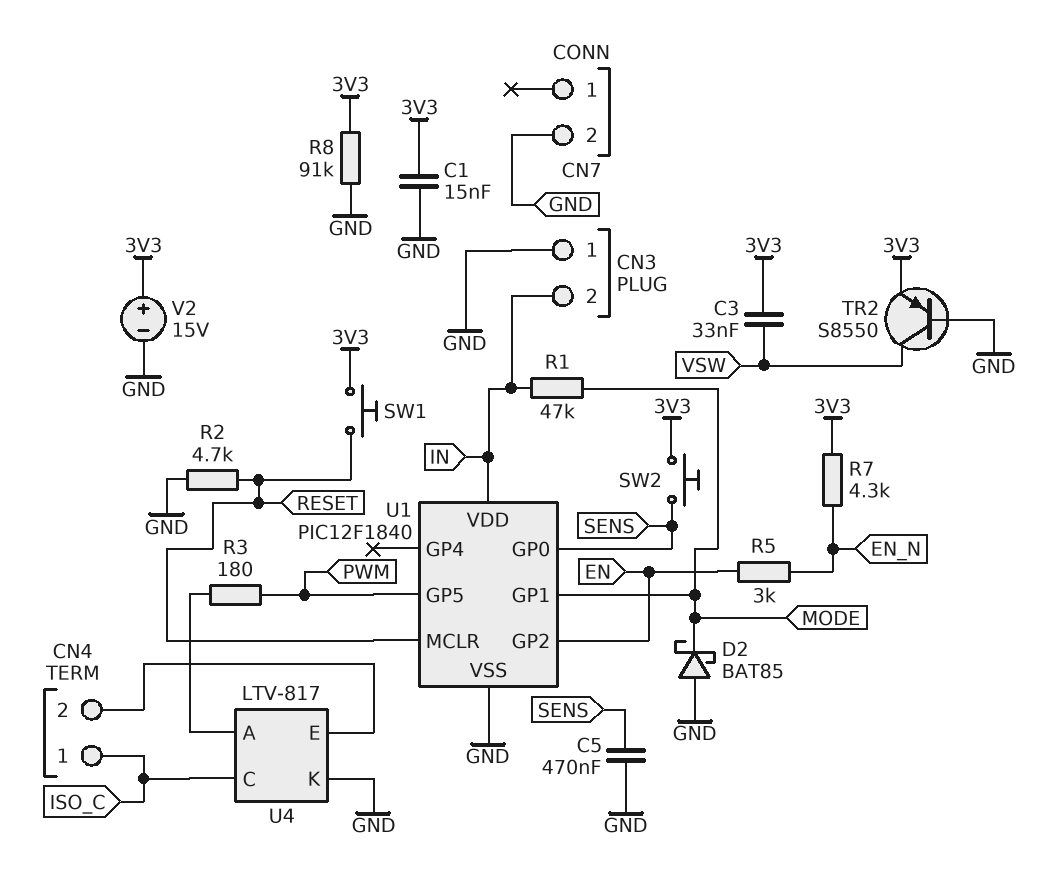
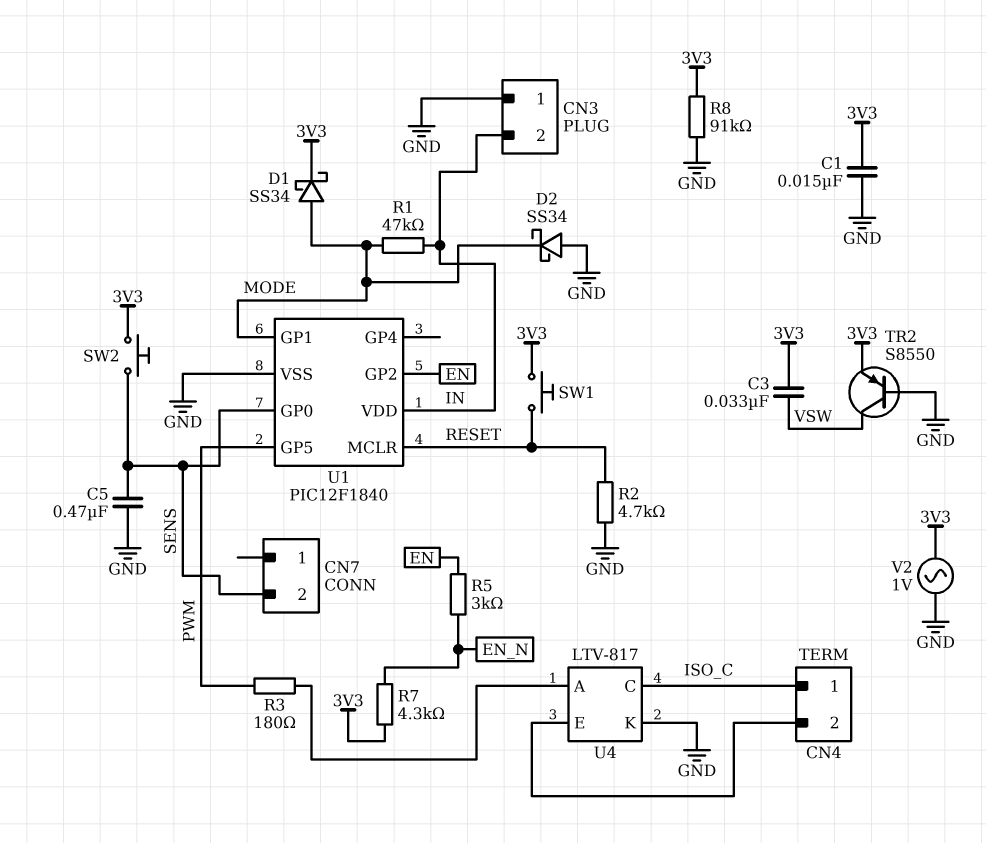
CN7 pin 2: GND -> SENS
D1: none -> schottky SS34 (A MODE, K 3V3)
D2: schottky BAT85 (A GND, K MODE) -> schottky SS34 (A GND, K MODE)
V2: 15V (plus 3V3, minus GND) -> AC 1V (3V3, GND)

